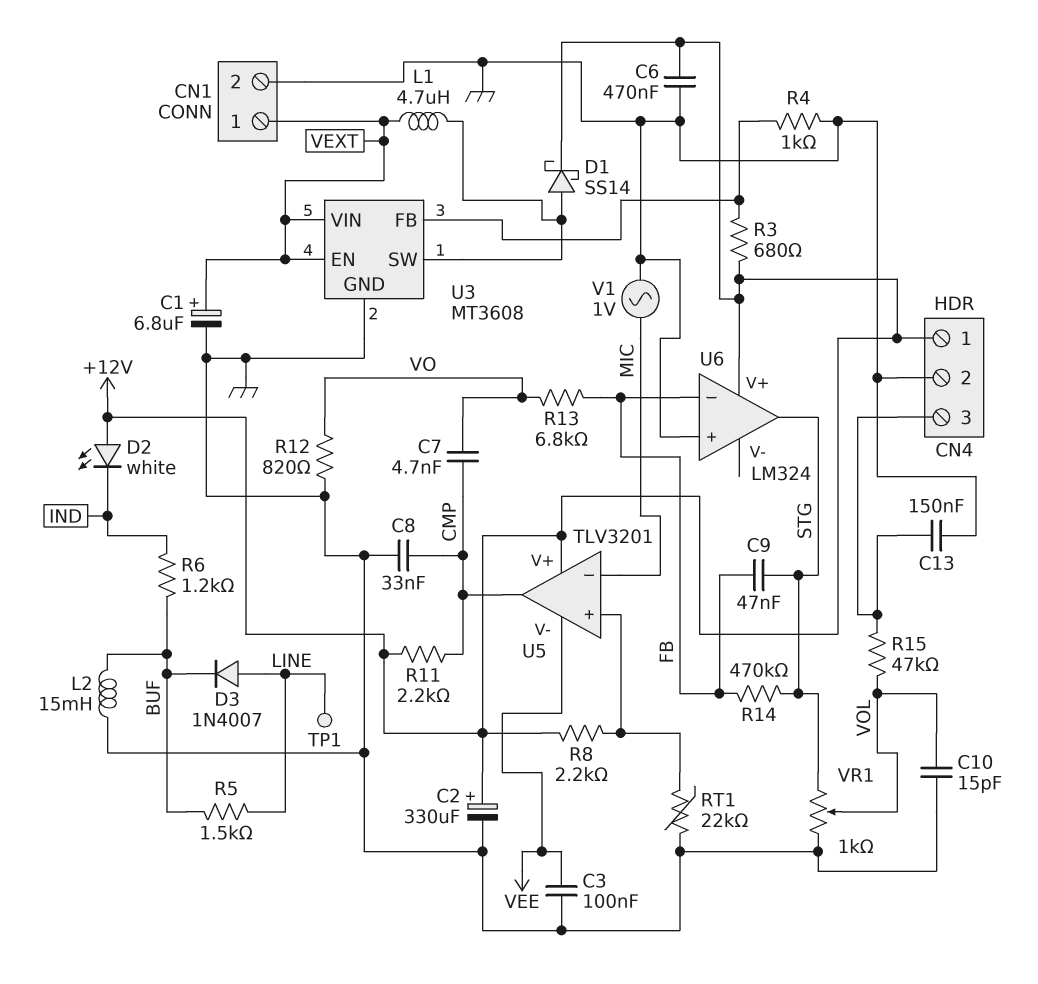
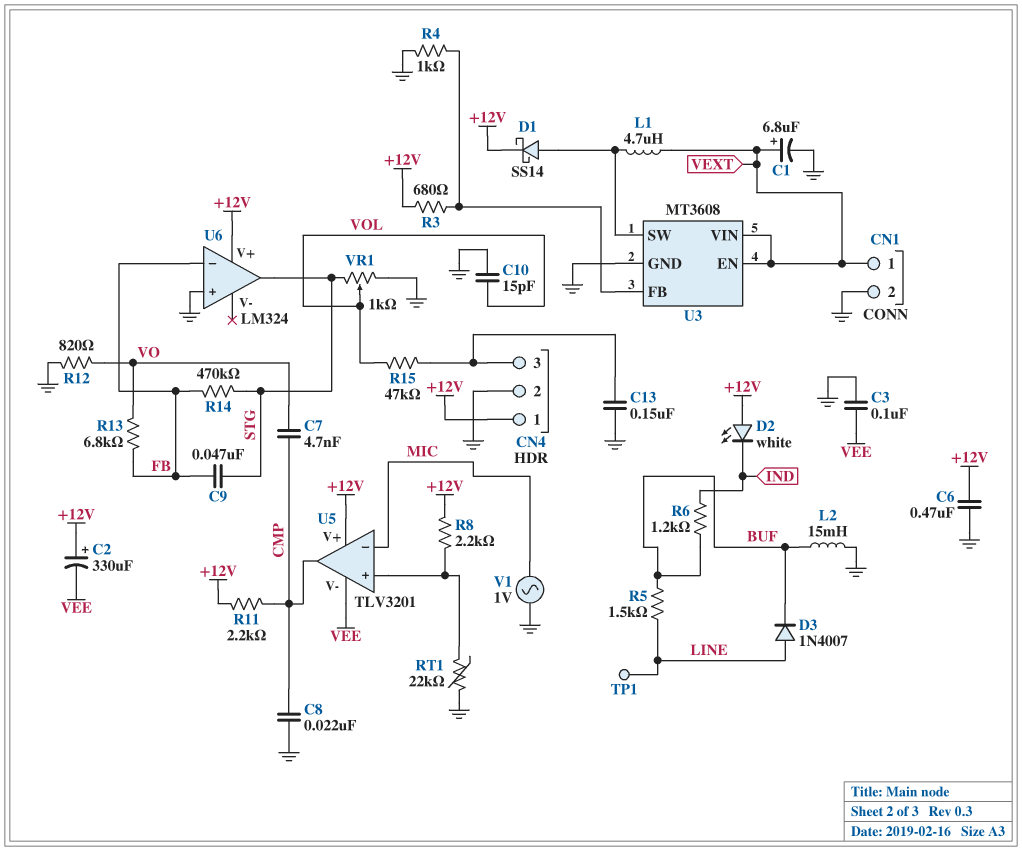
C2: 330uF (plus +12V, minus GND) -> 330uF (plus +12V, minus VEE)
C8: 33nF (CMP, GND) -> 22nF (CMP, GND)

